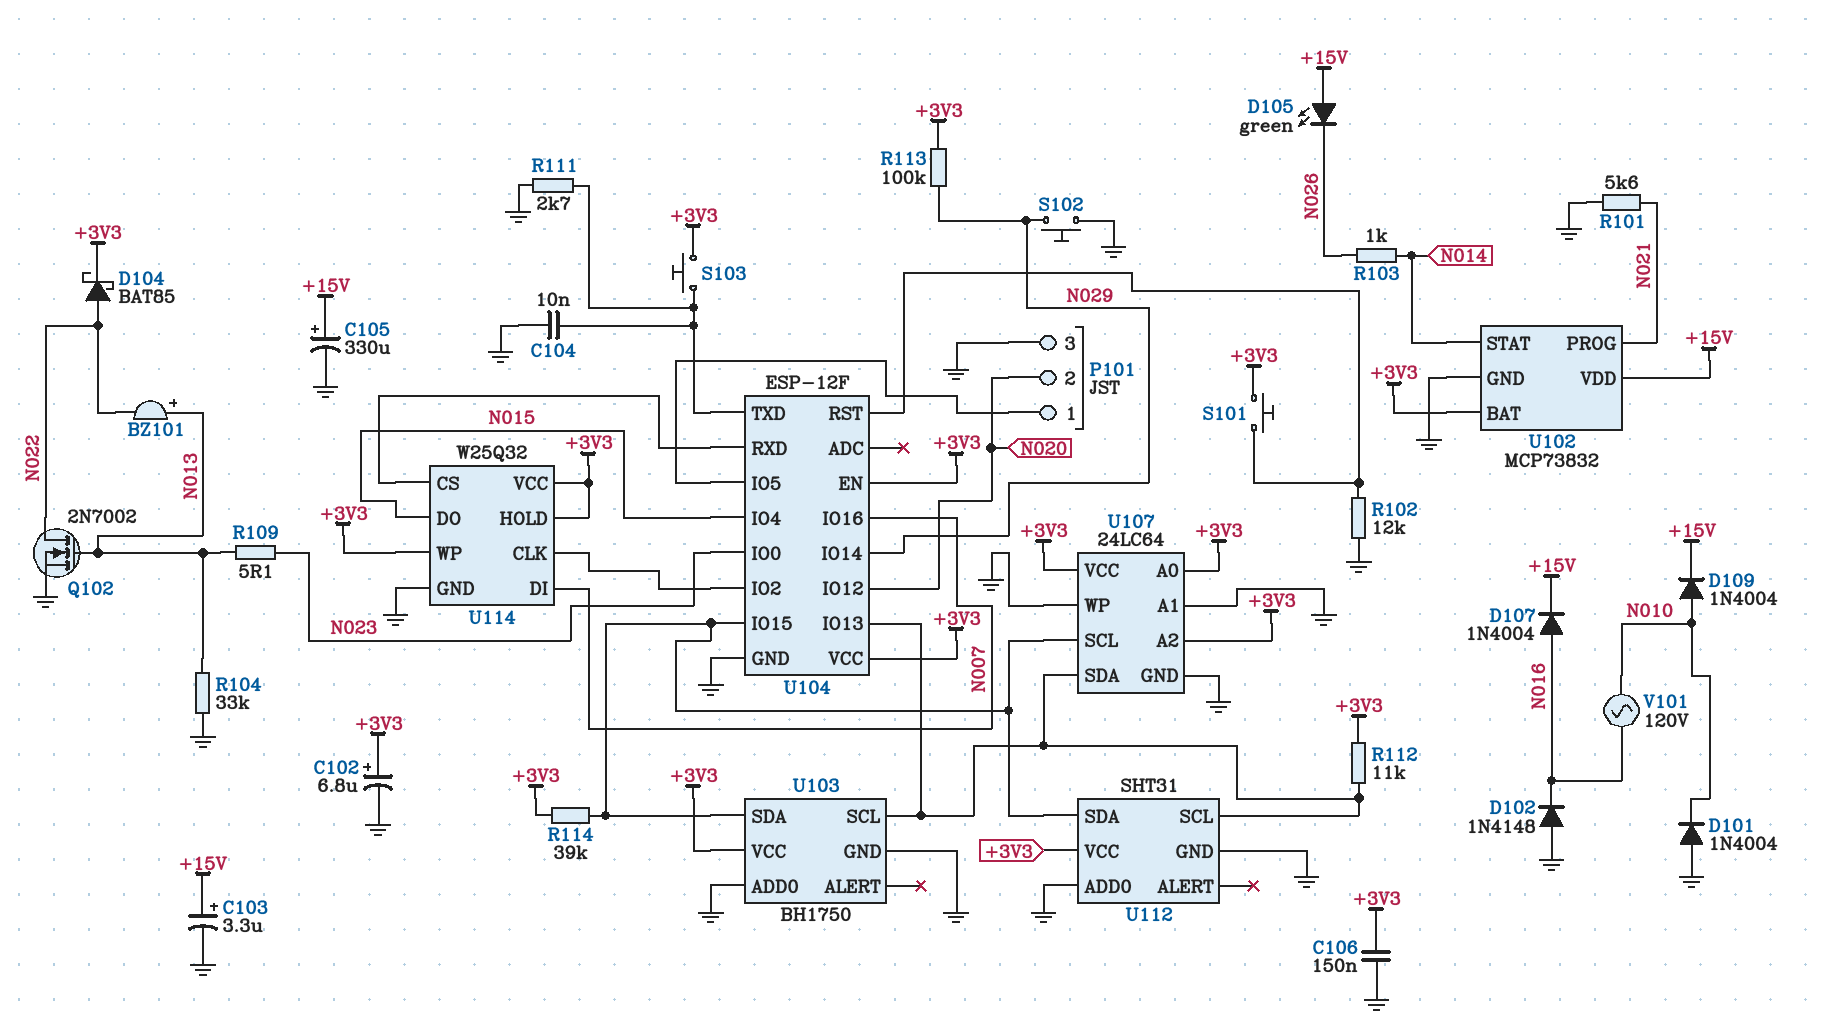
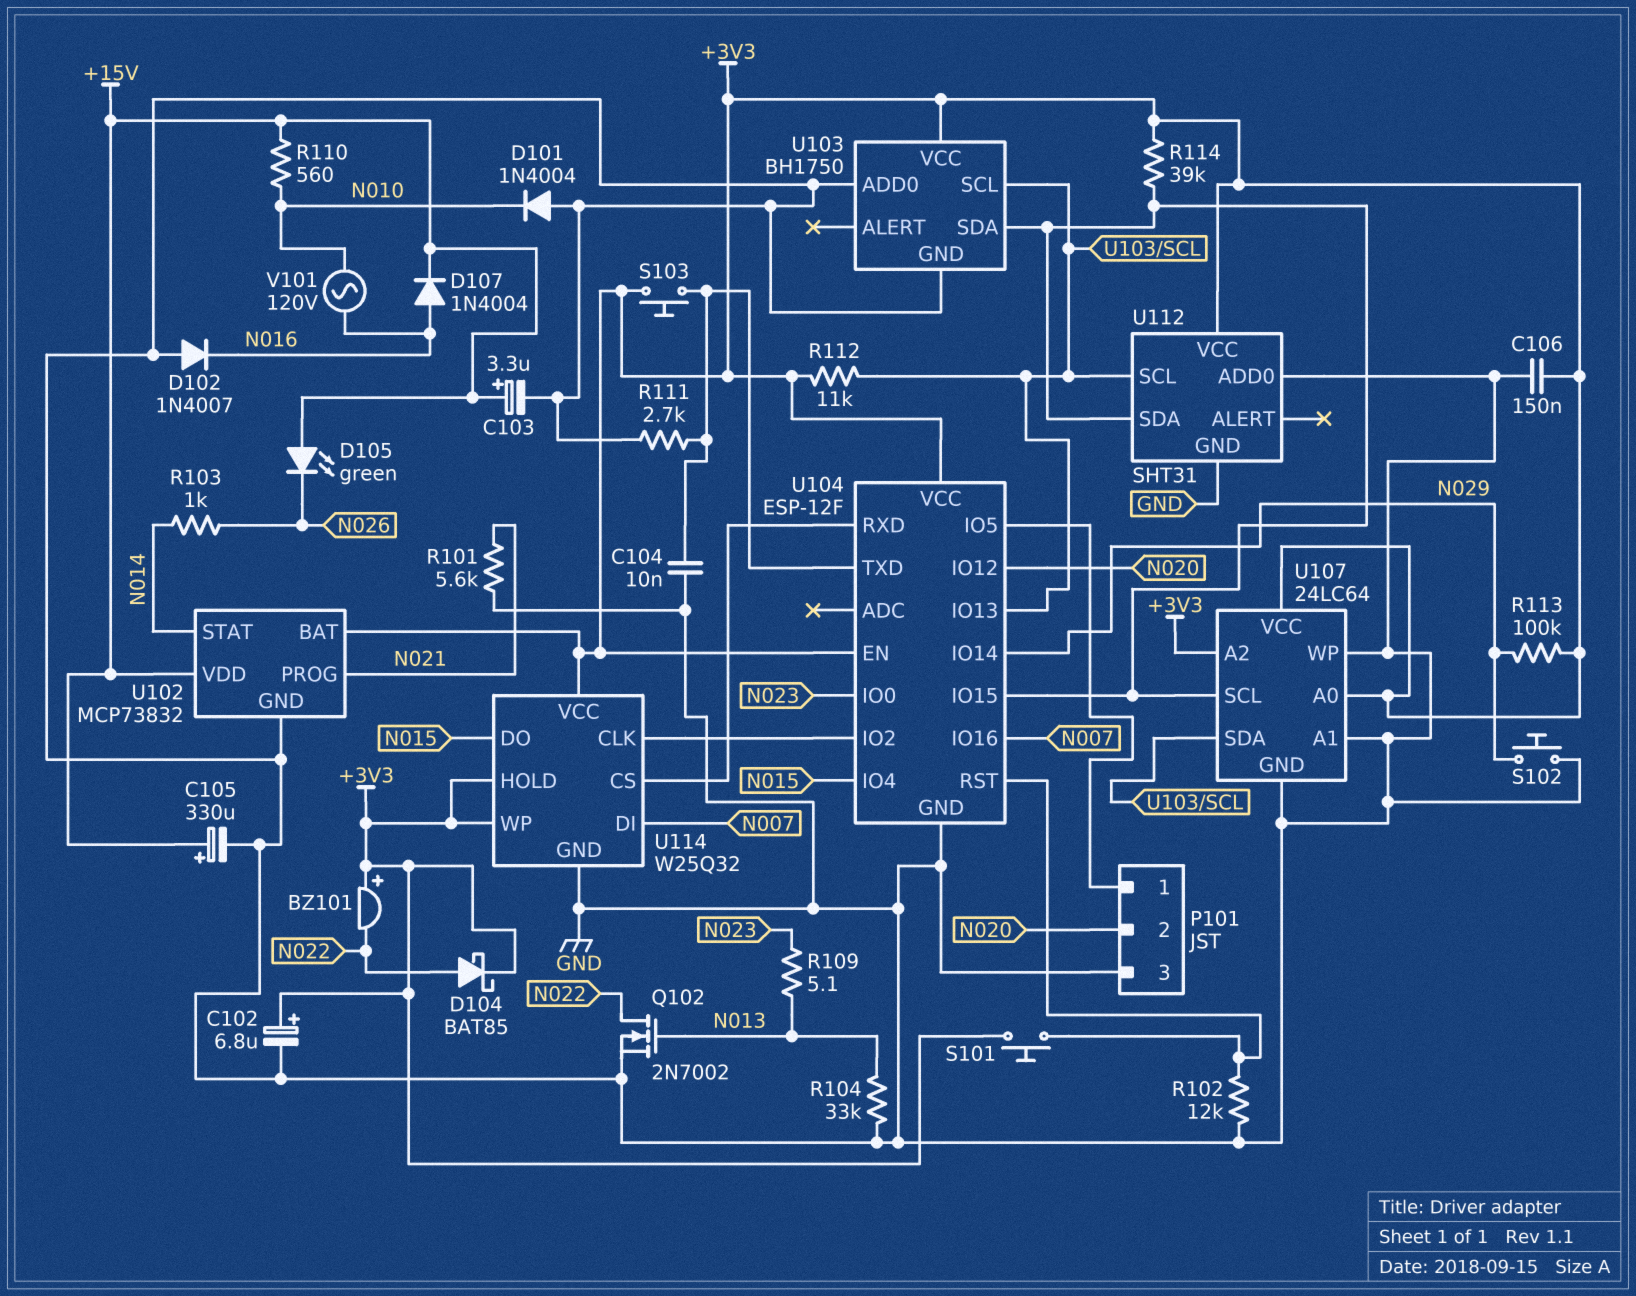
BZ101: buzzer (plus N013, minus N022) -> buzzer (plus +3V3, minus N022)
D102: diode 1N4148 (A GND, K N016) -> diode 1N4007 (A GND, K N016)
D109: diode 1N4004 (A N010, K +15V) -> none
R110: none -> 560 (+15V, N010)

